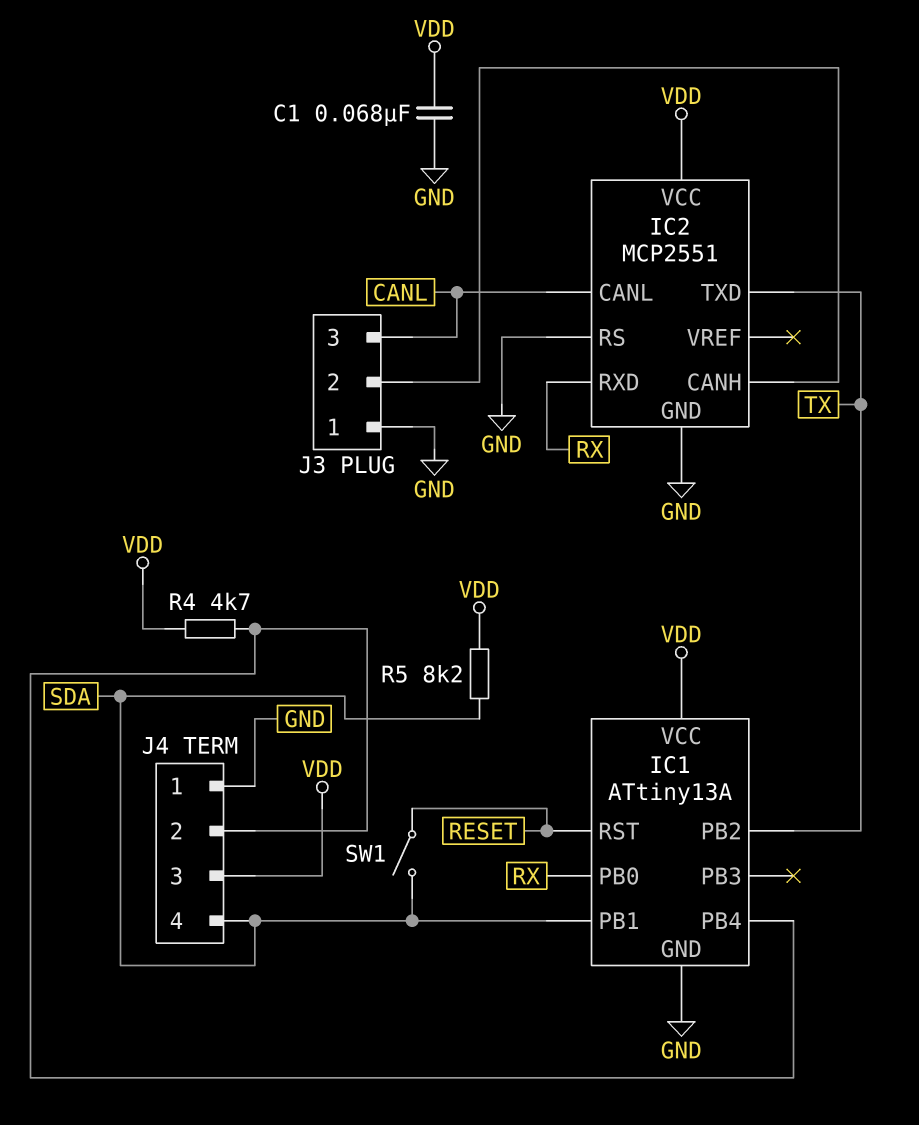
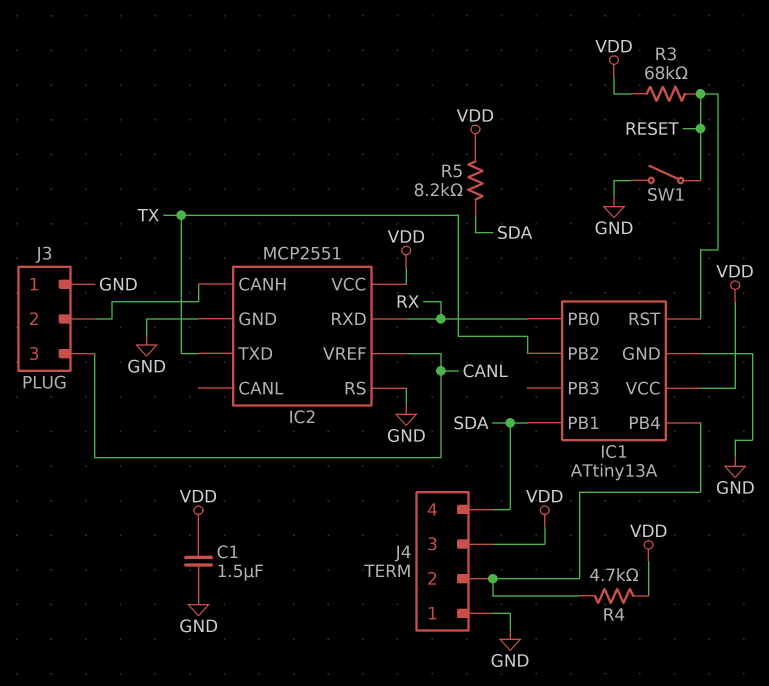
C1: 68nF (GND, VDD) -> 1.5uF (GND, VDD)
IC2 pin CANL: CANL -> none
IC2 pin VREF: none -> CANL
R3: none -> 68k (RESET, VDD)
SW1: switch (RESET, SDA) -> switch (GND, RESET)

